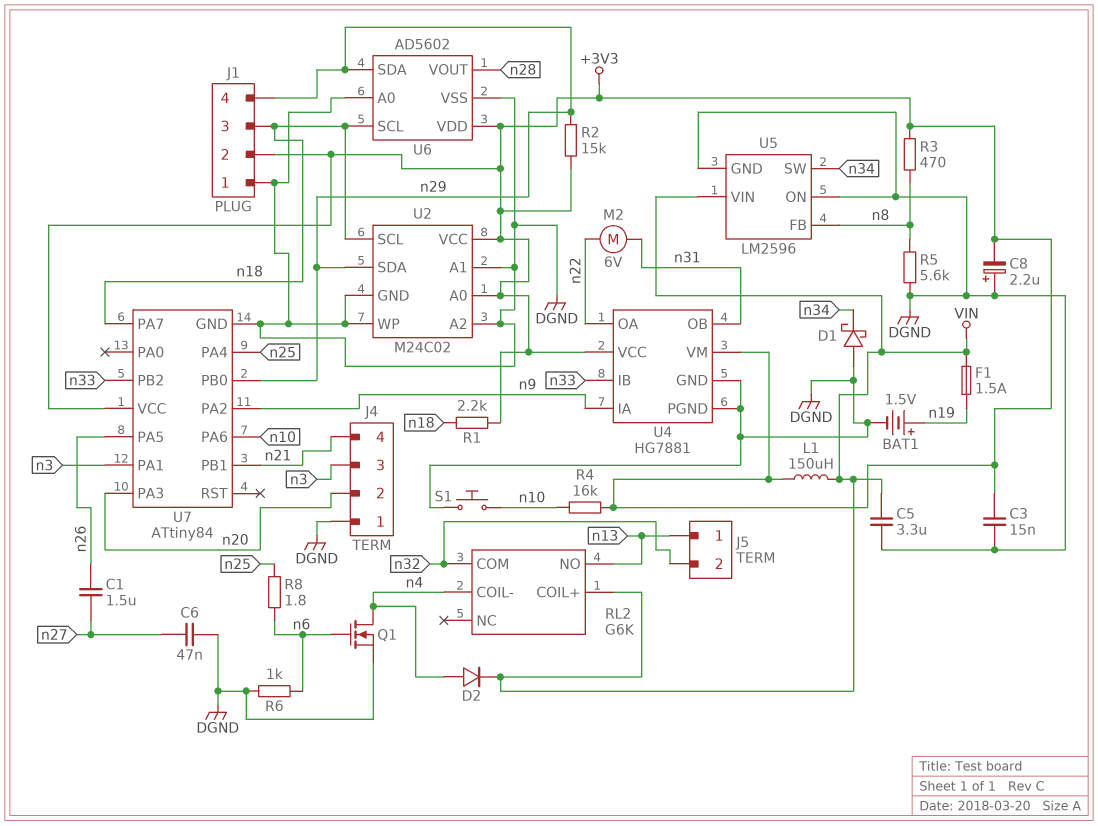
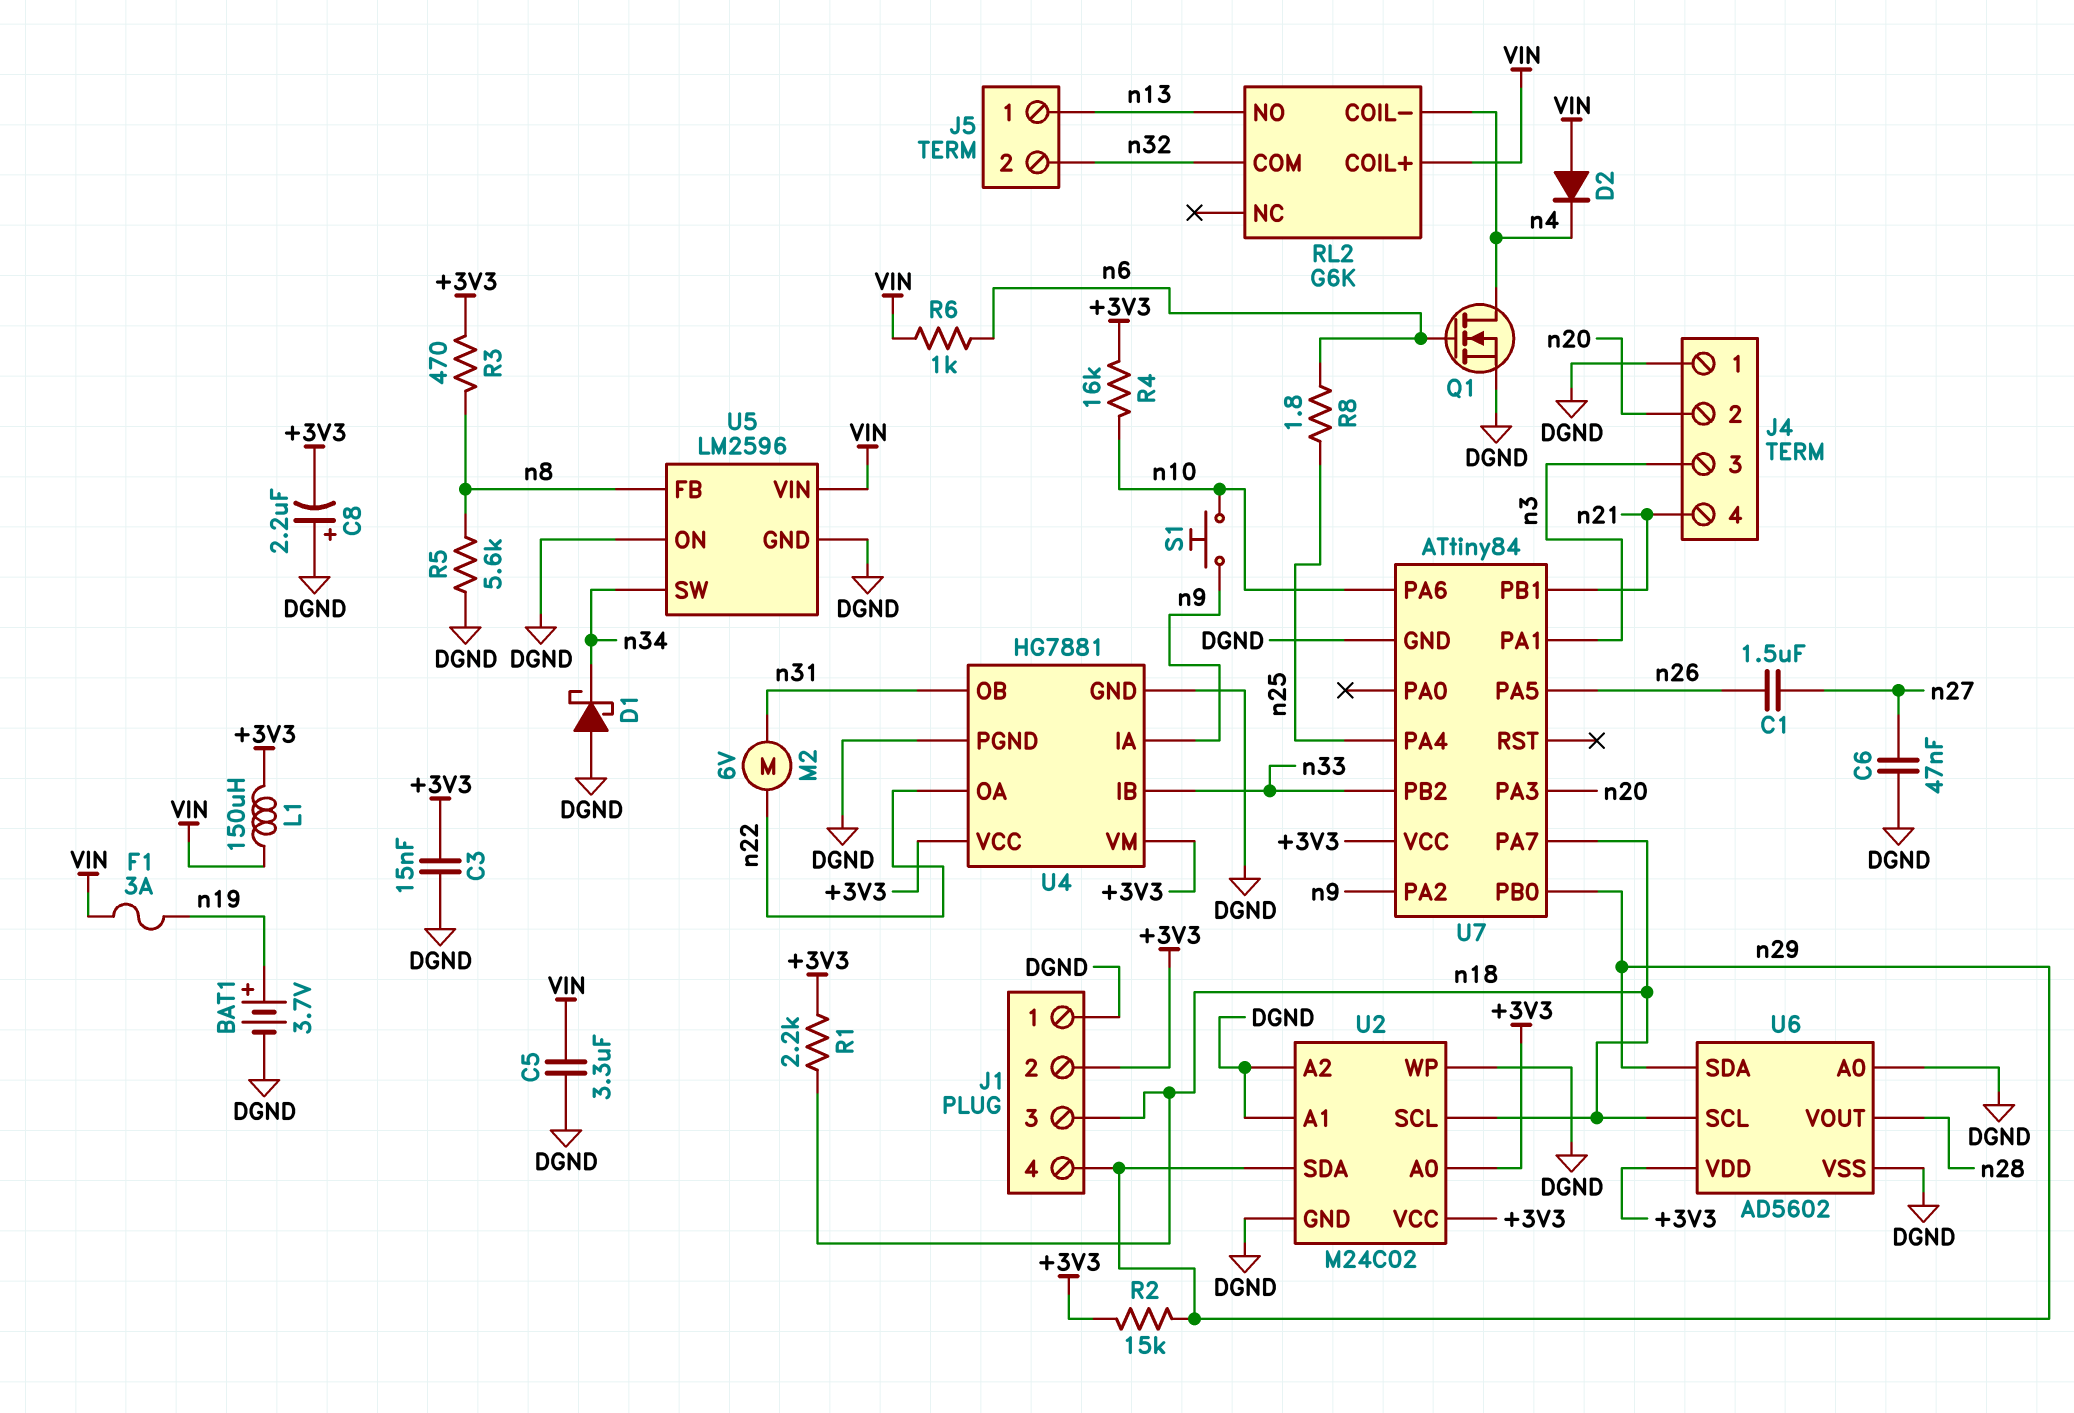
BAT1: 1.5V (plus n19, minus DGND) -> 3.7V (plus n19, minus DGND)
D2: diode (A n4, K VIN) -> diode (A VIN, K n4)
F1: 1.5A (VIN, n19) -> 3A (VIN, n19)
R6: 1k (DGND, n6) -> 1k (VIN, n6)
S1: button (DGND, n10) -> button (n9, n10)

